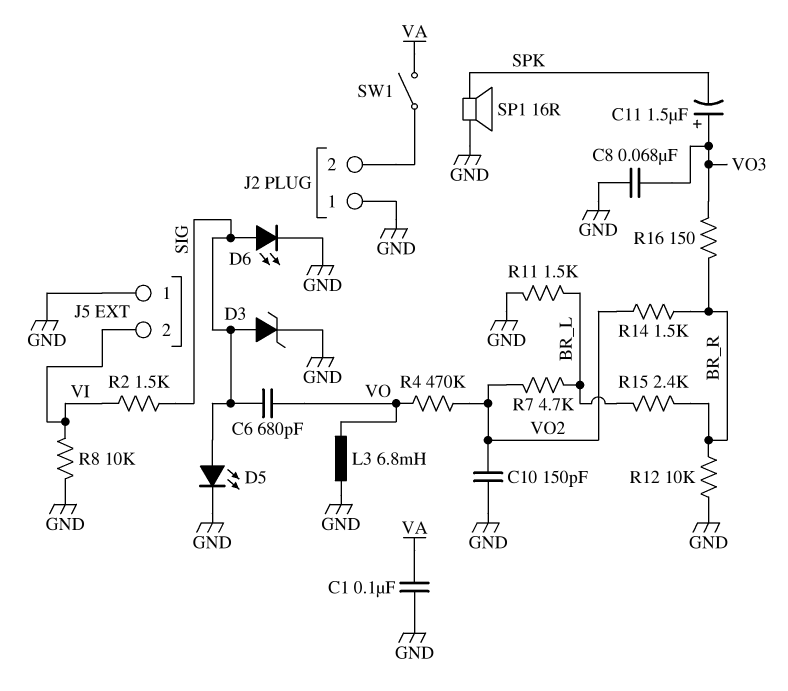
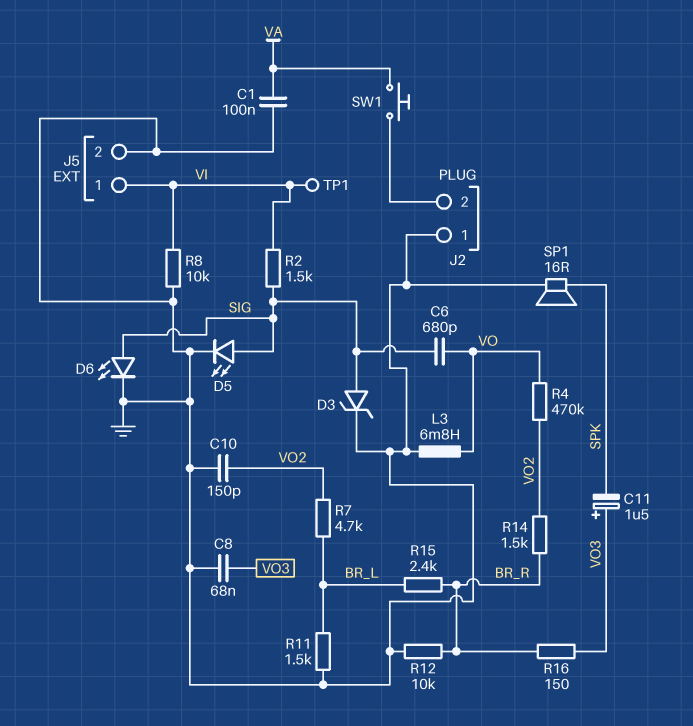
J5 pin 1: GND -> VI
J5 pin 2: VI -> GND
SW1: switch (J2/2, VA) -> button (J2/2, VA)
TP1: none -> test point (VI)

